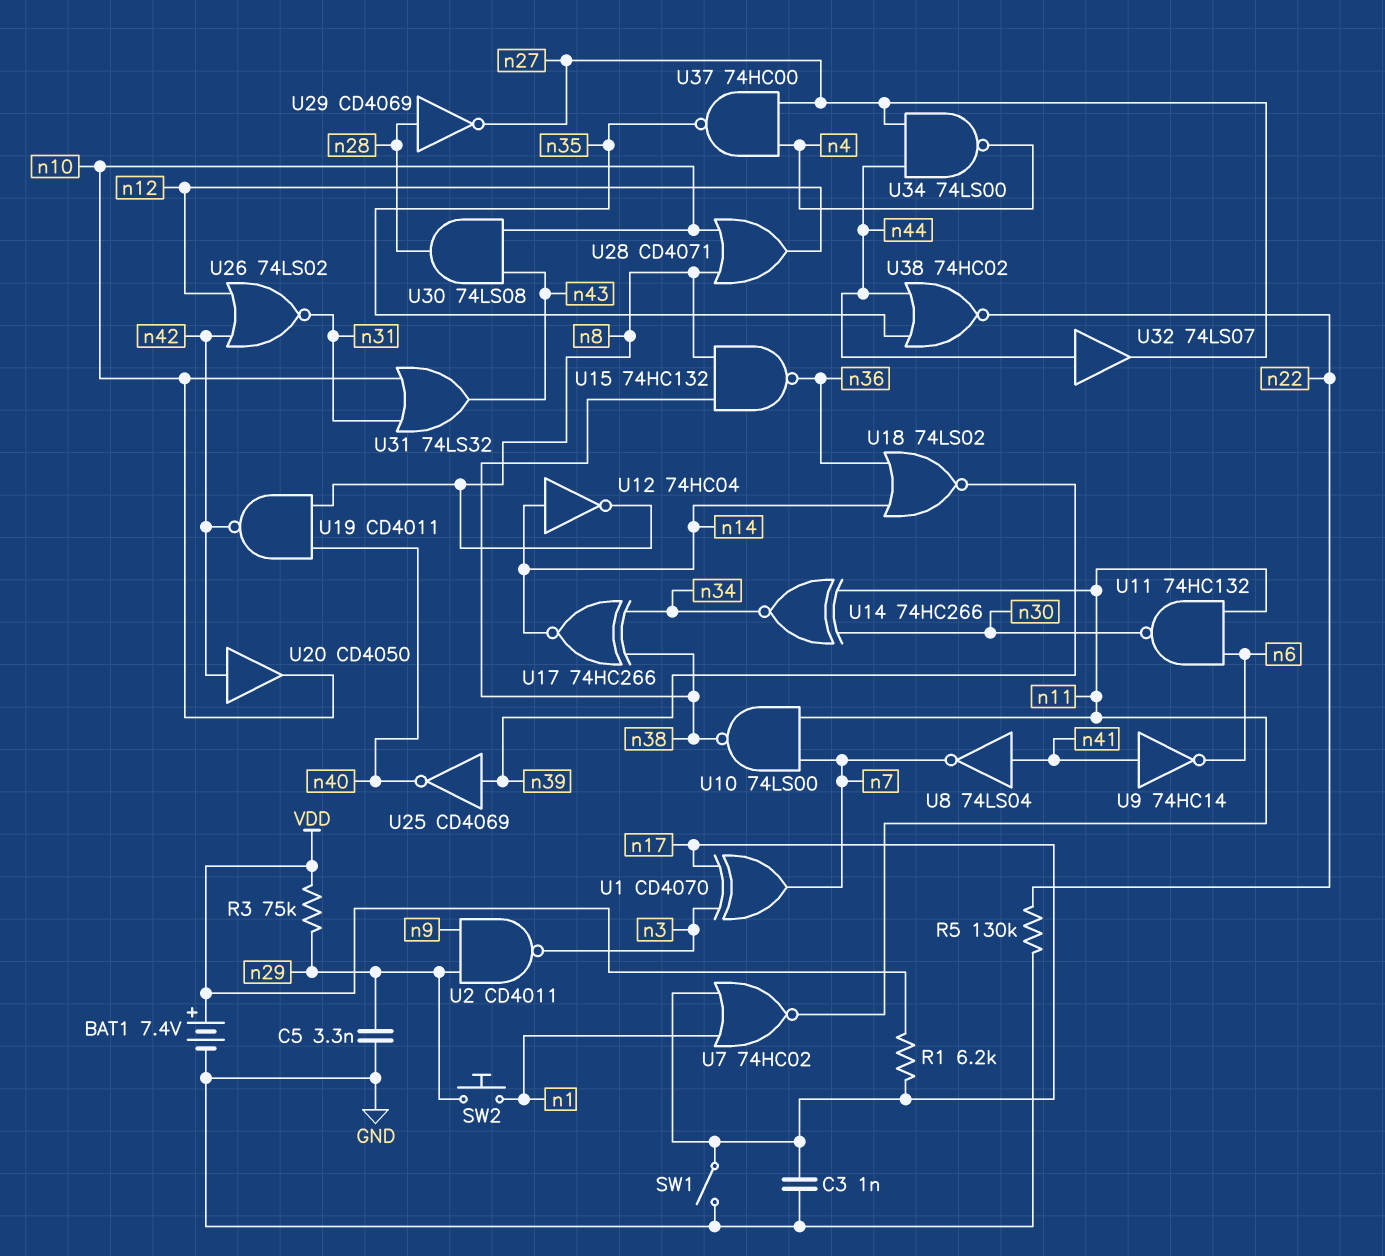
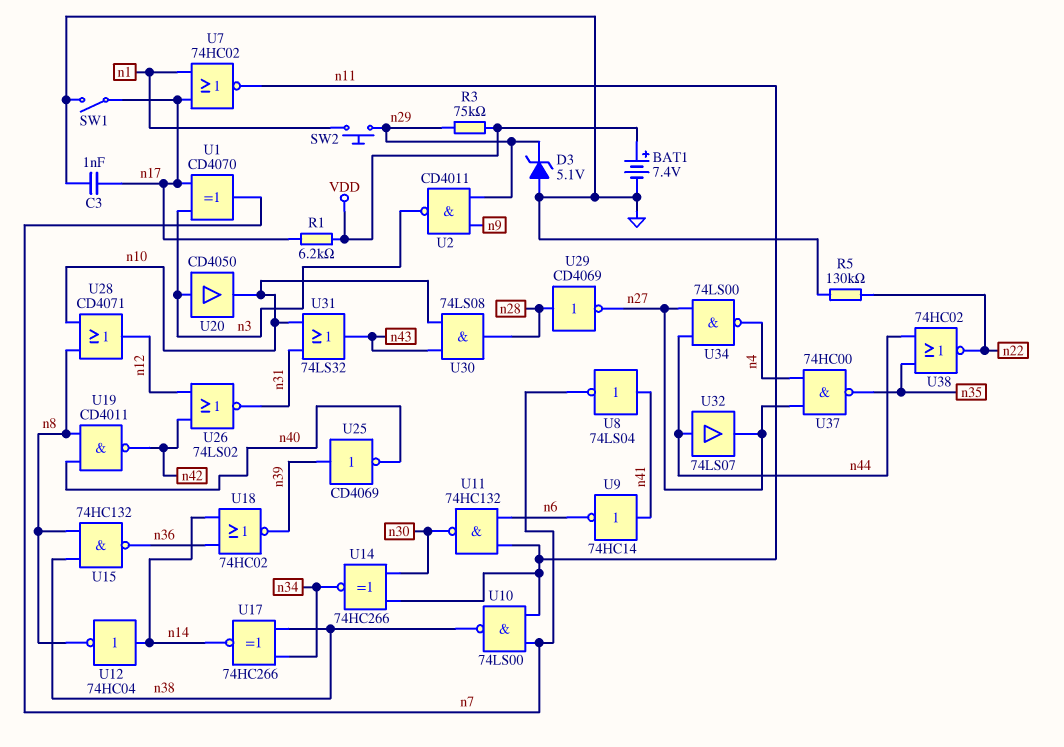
C5: 3.3nF (GND, n29) -> none
D3: none -> zener 5.1V (A GND, K n29)
U18: NOR 74LS02 (in n14, in n36, out n39) -> NOR 74HC02 (in n14, in n36, out n39)
U20: buffer CD4050 (in n42, out n10) -> buffer CD4050 (in n3, out n10)

